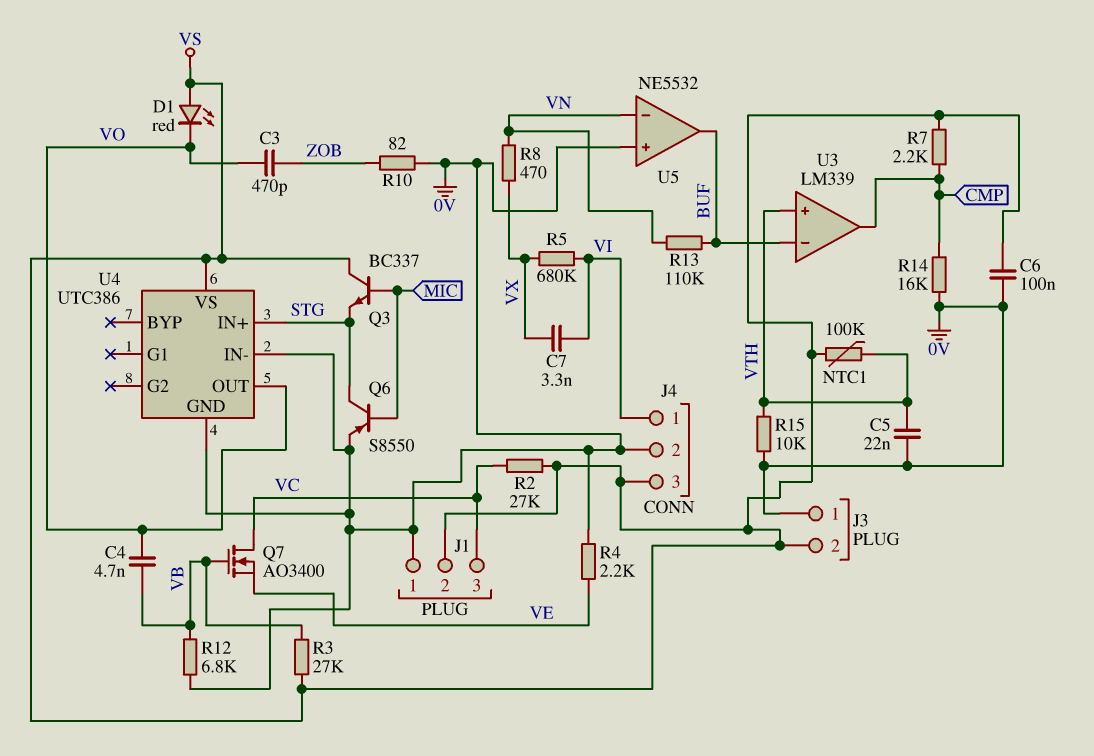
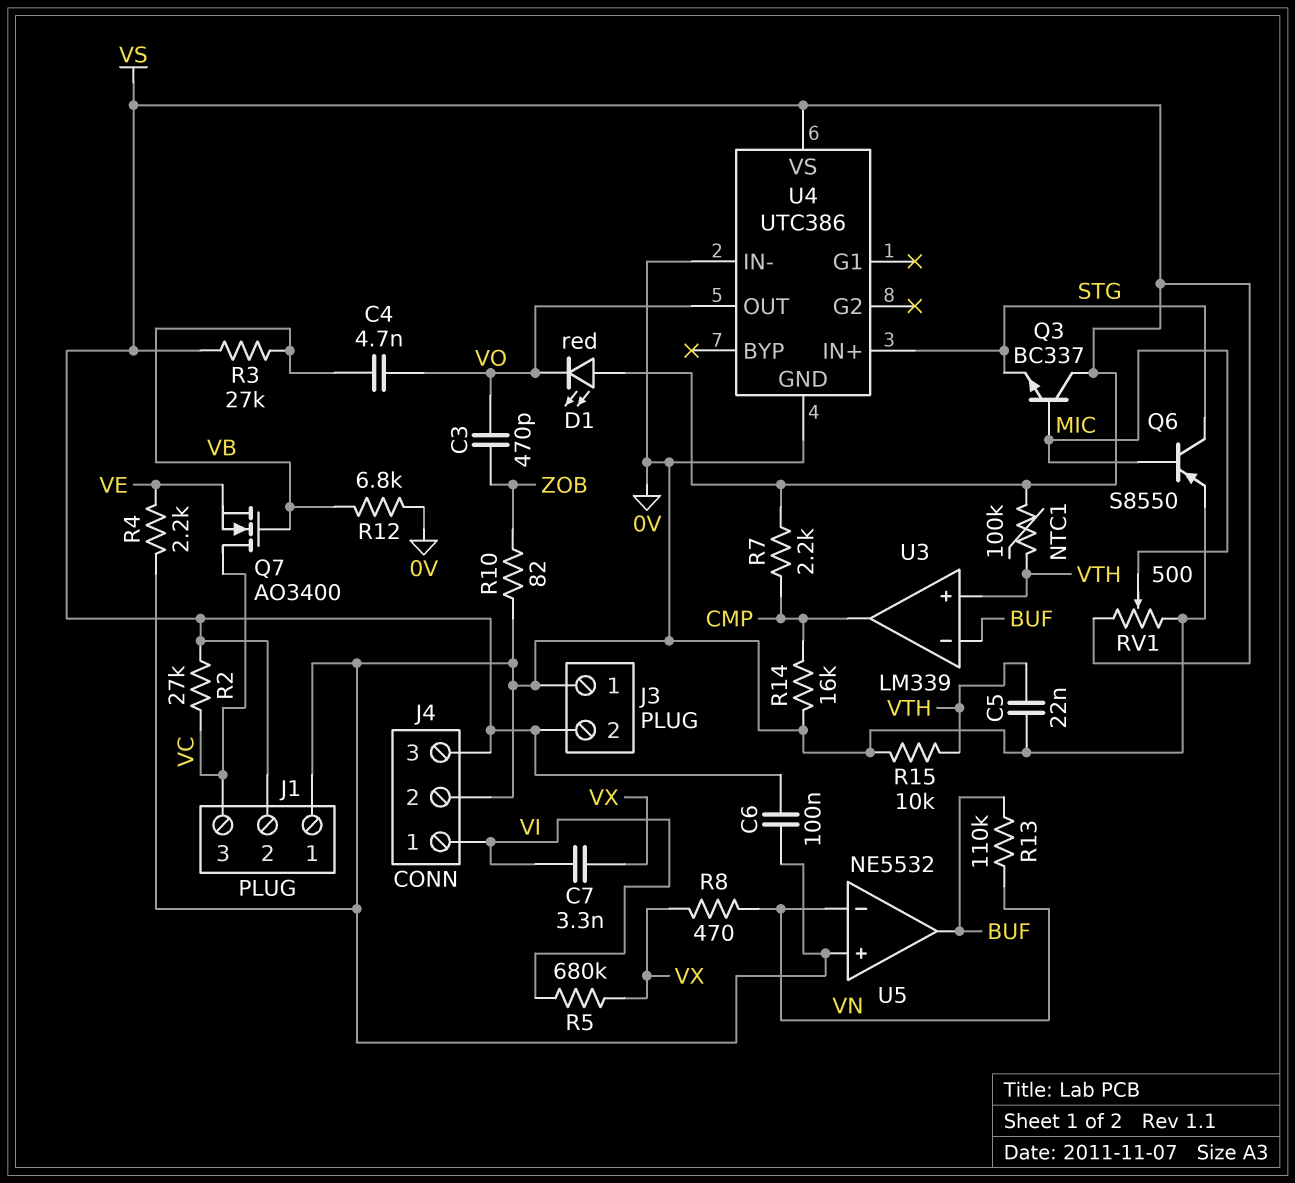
RV1: none -> 500 (0V, VS, wiper MIC)

